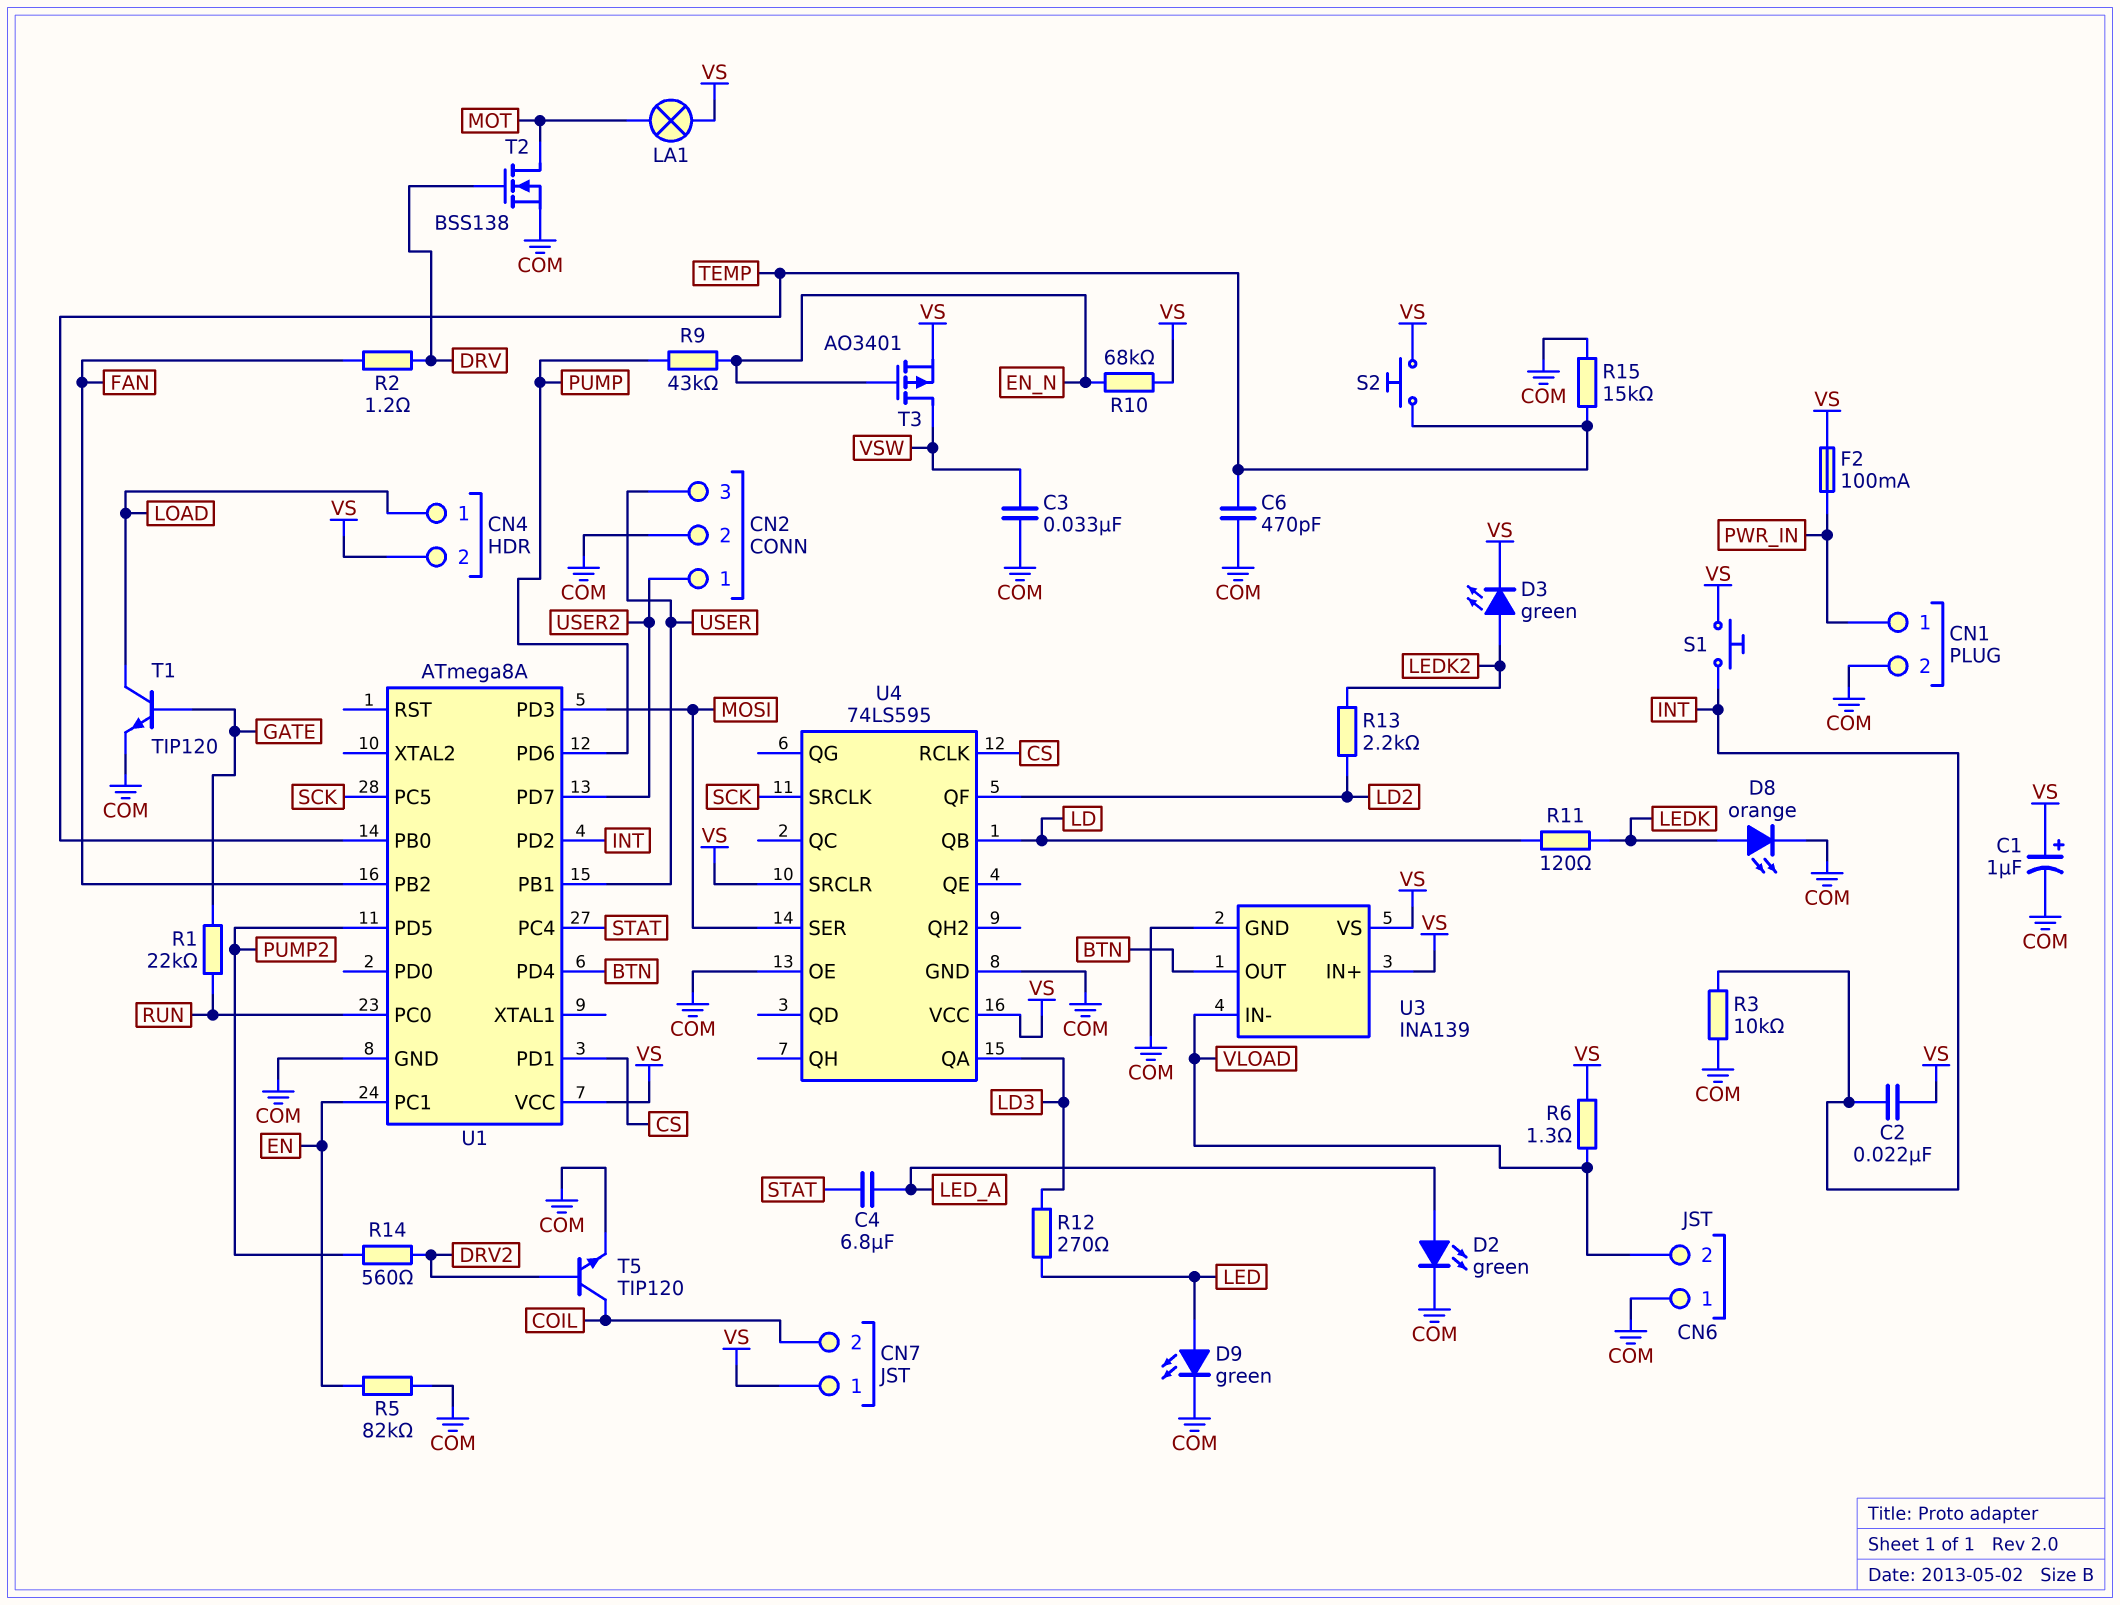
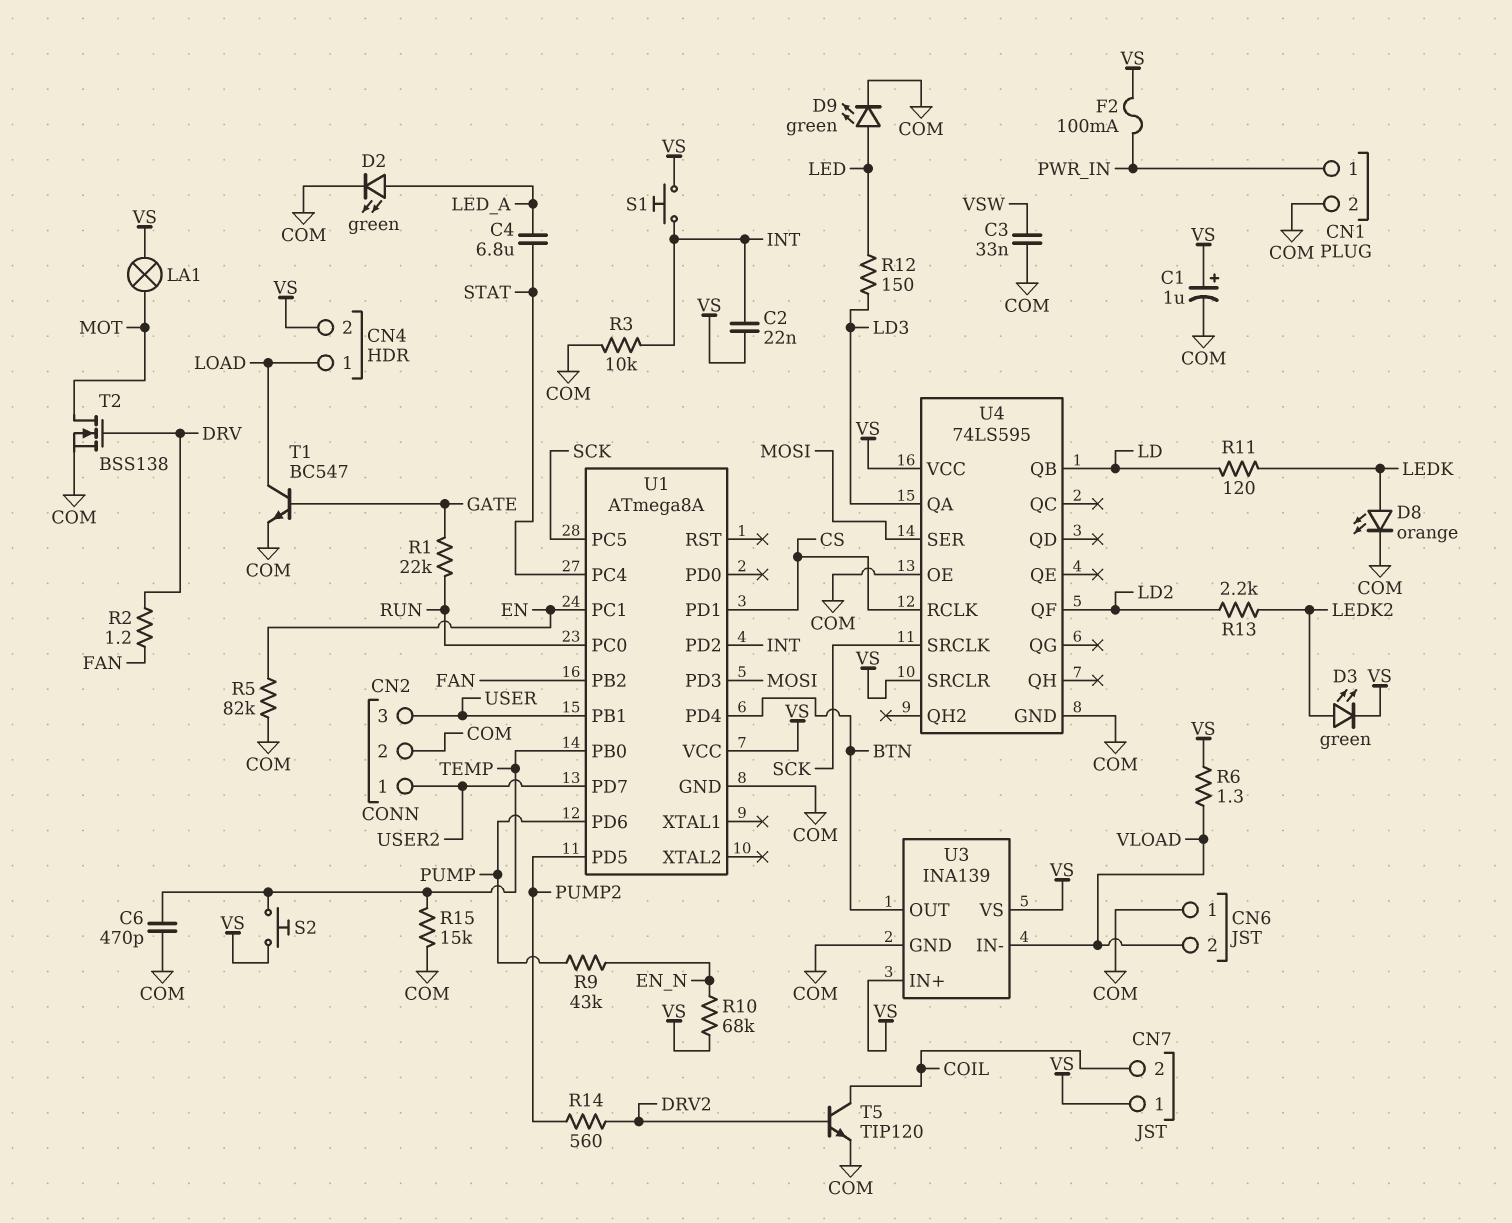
R12: 270 (LD3, LED) -> 150 (LD3, LED)
T1: NPN TIP120 (B GATE, C LOAD, E COM) -> NPN BC547 (B GATE, C LOAD, E COM)
T3: PMOS AO3401 (G EN_N, D VSW, S VS) -> none

